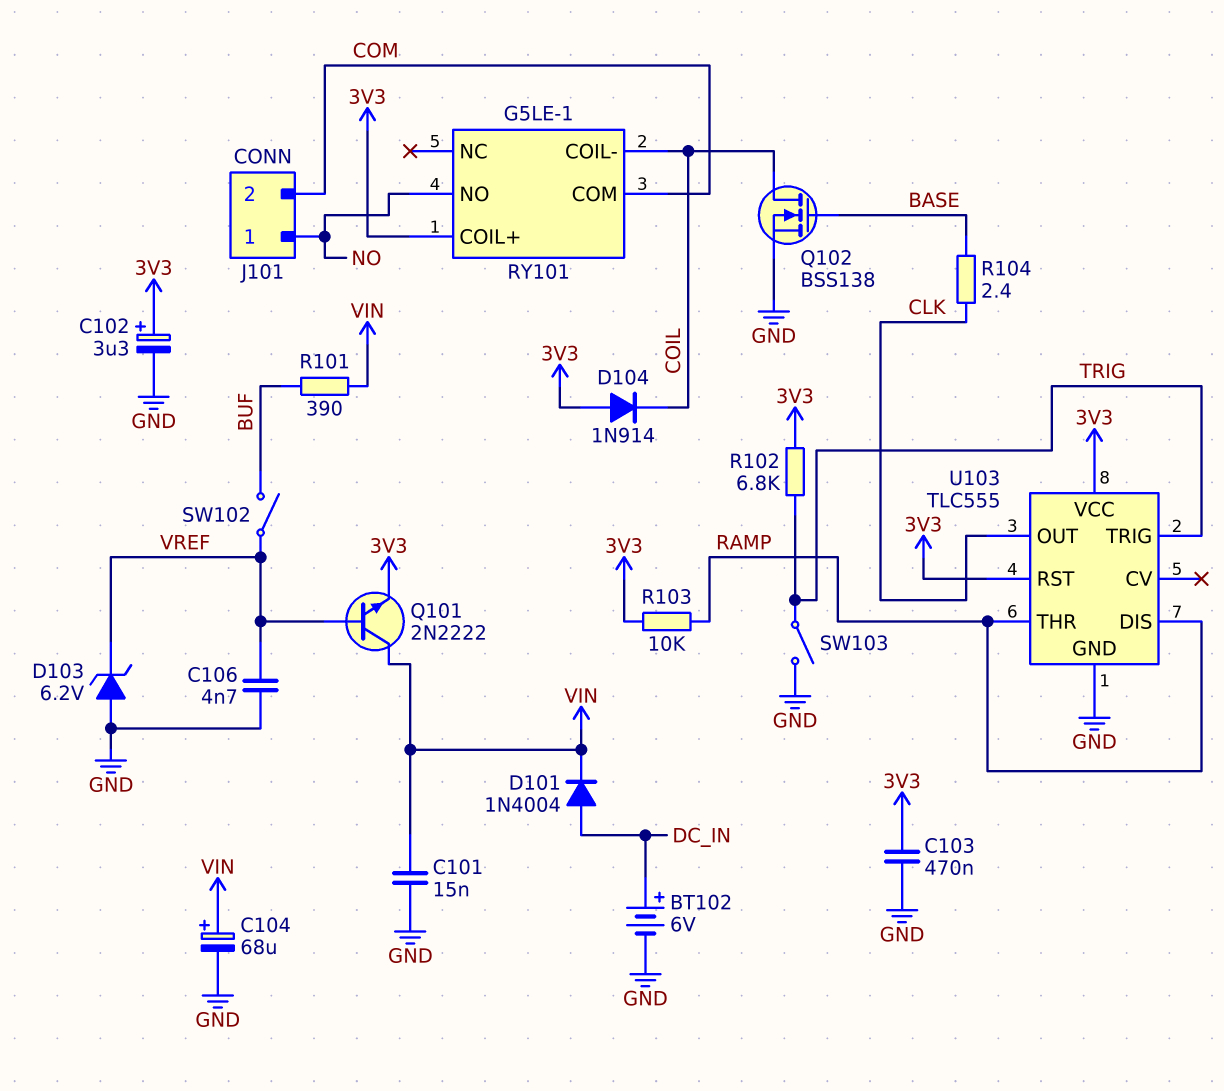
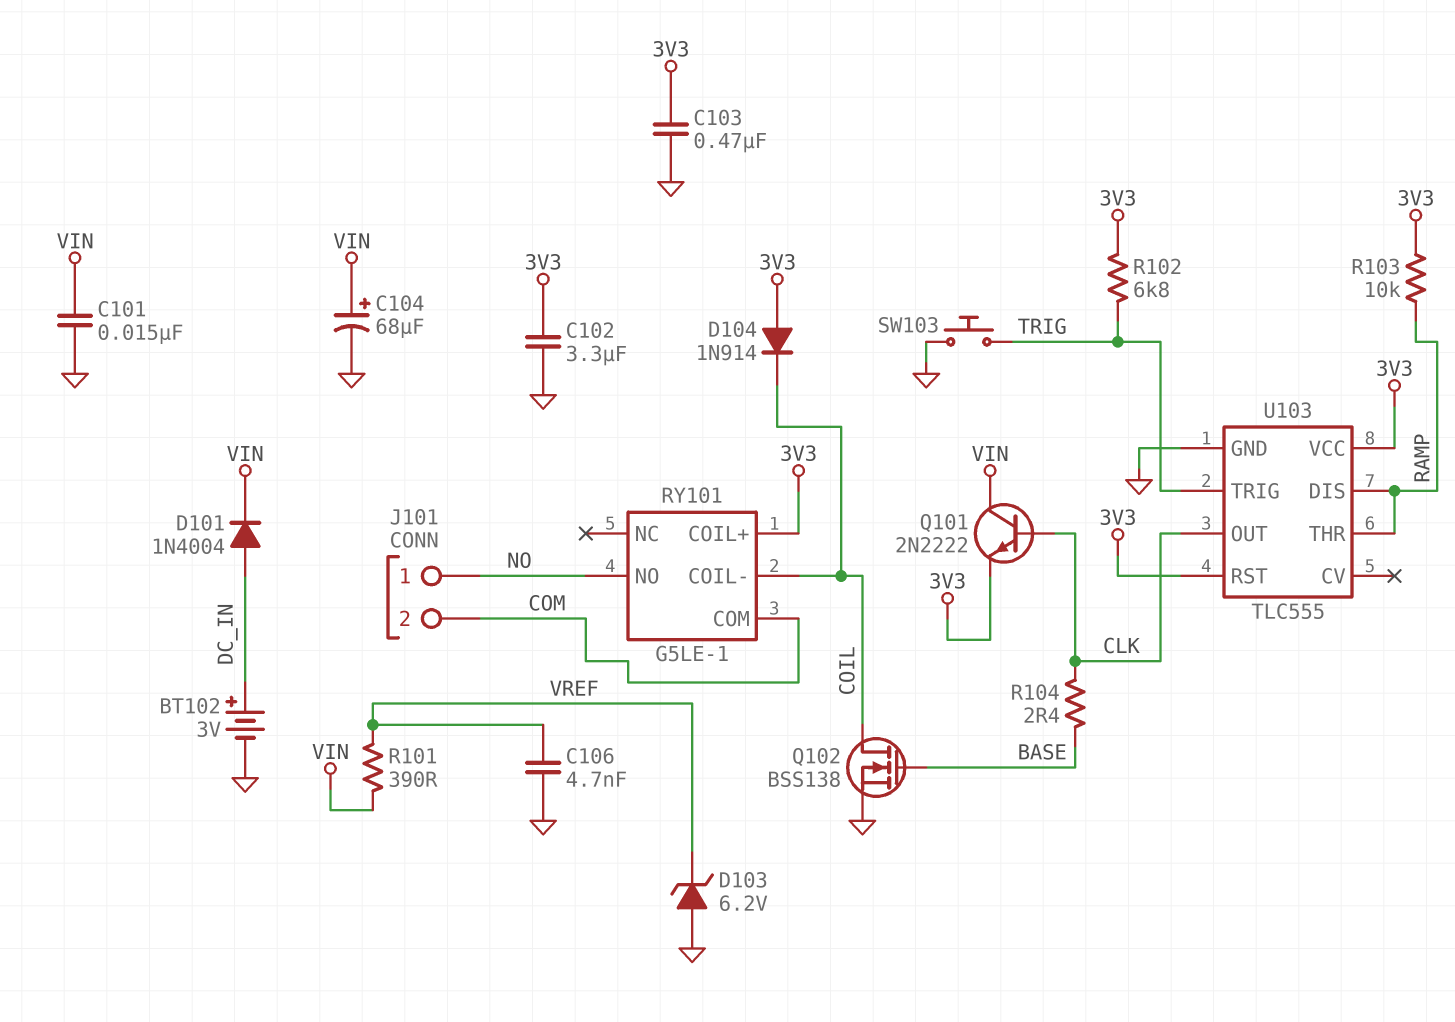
BT102: 6V (plus DC_IN, minus GND) -> 3V (plus DC_IN, minus GND)
C102: 3.3uF (plus 3V3, minus GND) -> 3.3uF (3V3, GND)
Q101: NPN 2N2222 (B VREF, C VIN, E 3V3) -> NPN 2N2222 (B CLK, C VIN, E 3V3)
R101: 390 (BUF, VIN) -> 390 (VIN, VREF)
SW102: switch (BUF, VREF) -> none
SW103: switch (GND, TRIG) -> button (GND, TRIG)

